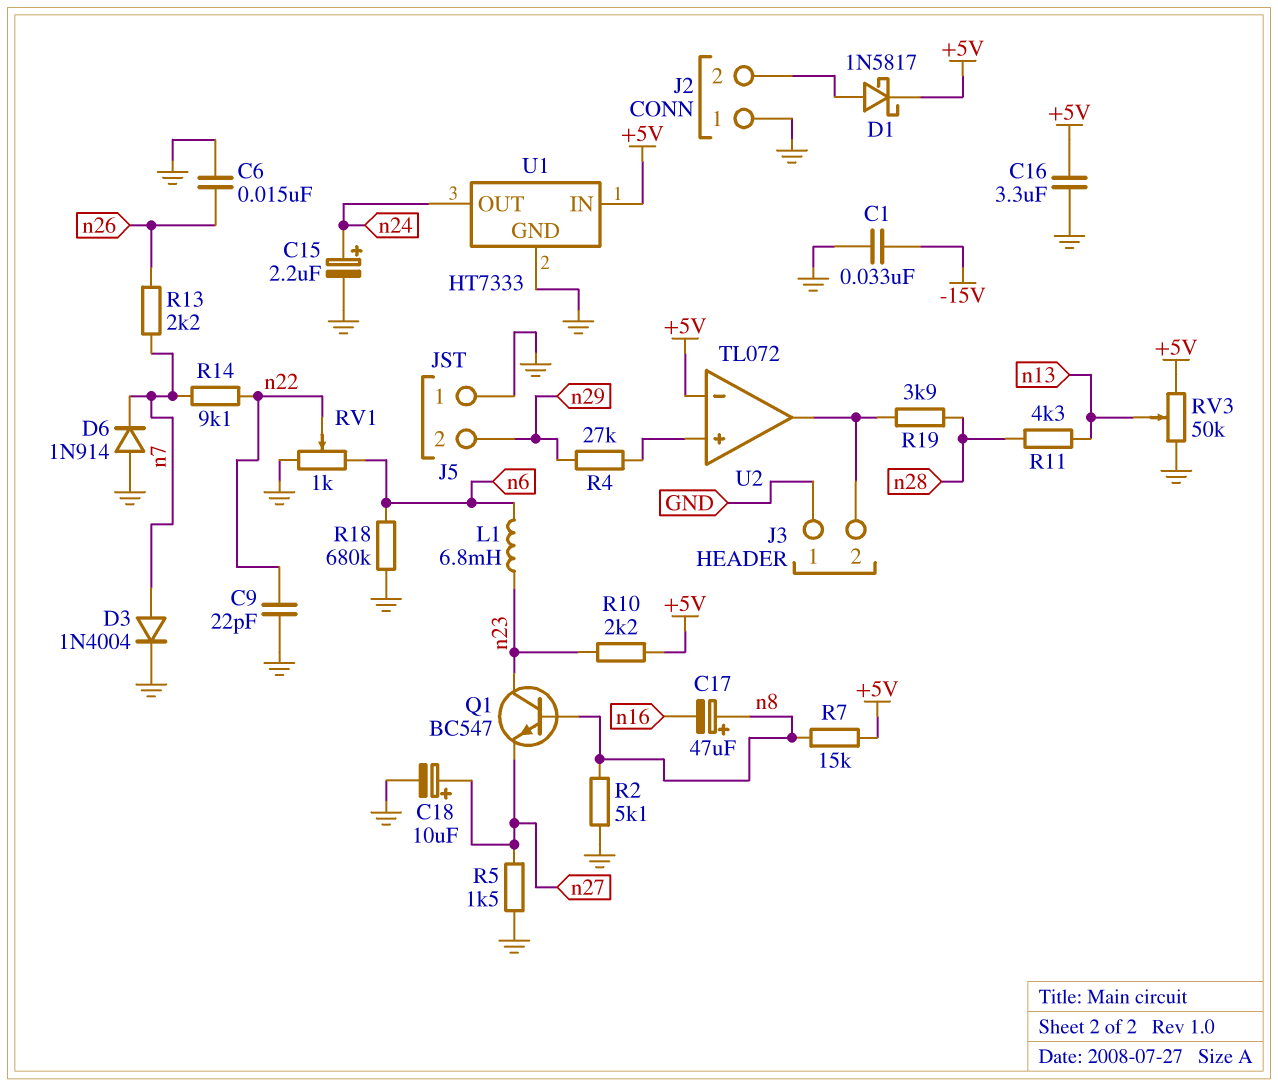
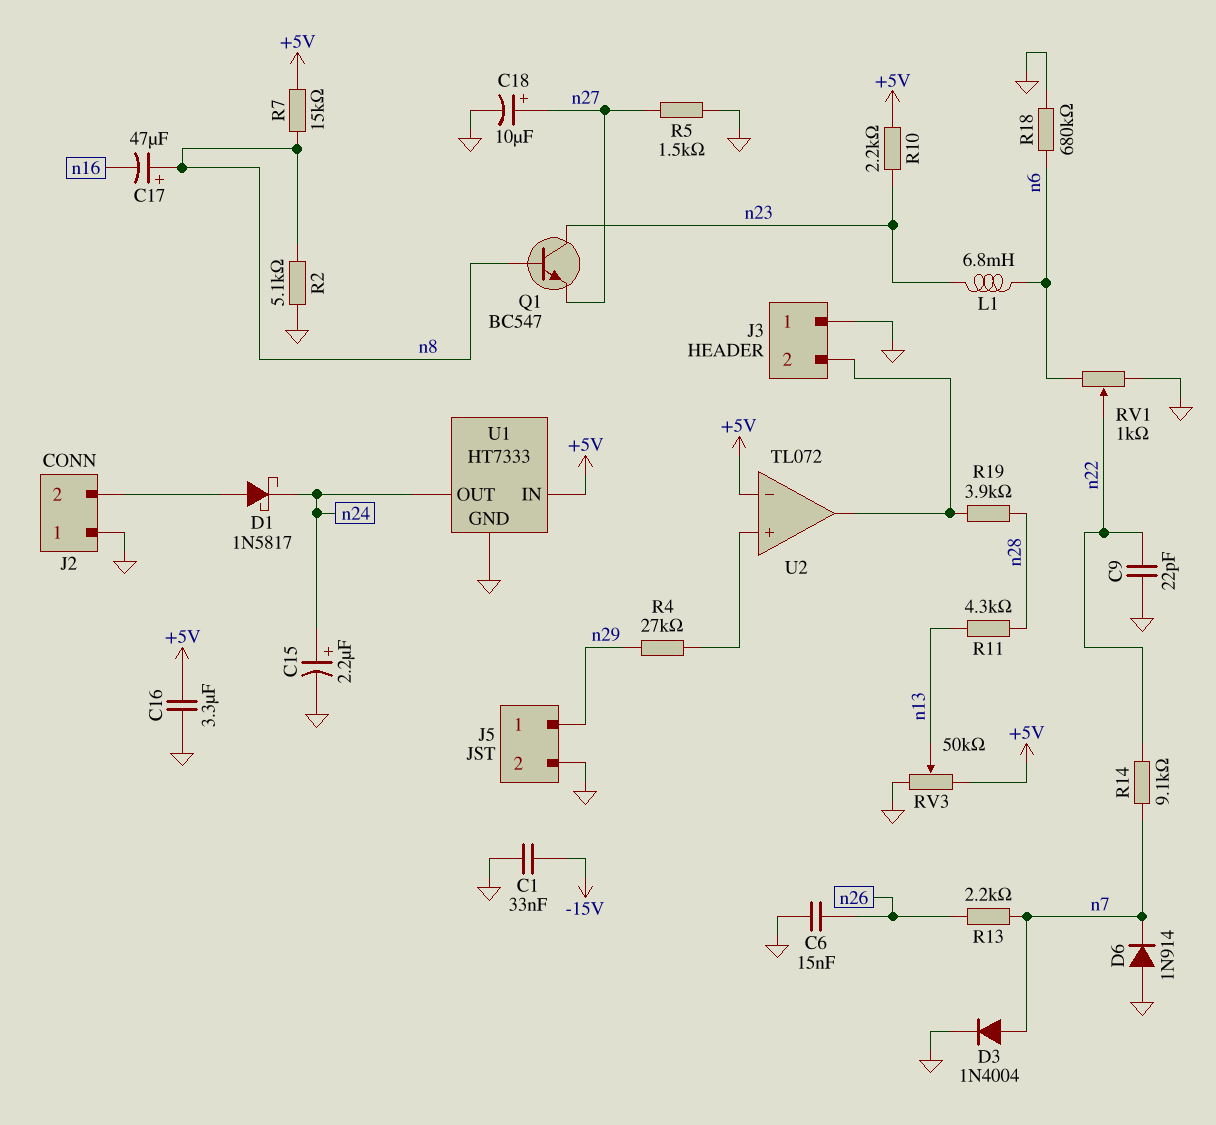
D1: schottky 1N5817 (A J2/2, K +5V) -> schottky 1N5817 (A J2/2, K n24)
J5 pin 1: GND -> n29
J5 pin 2: n29 -> GND

